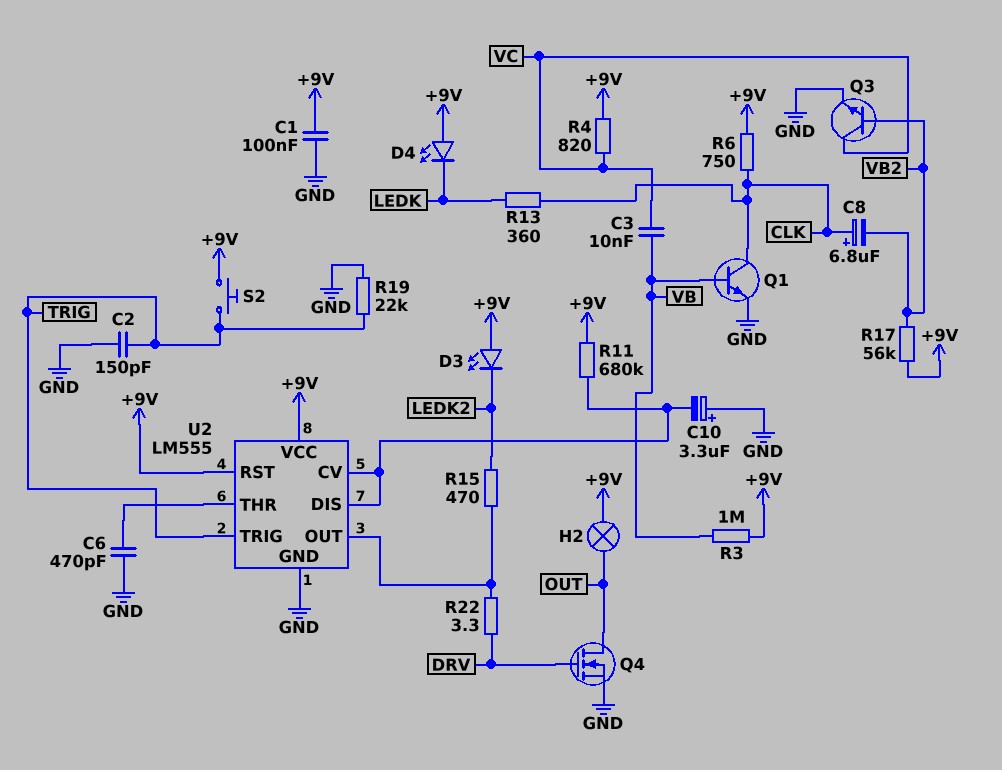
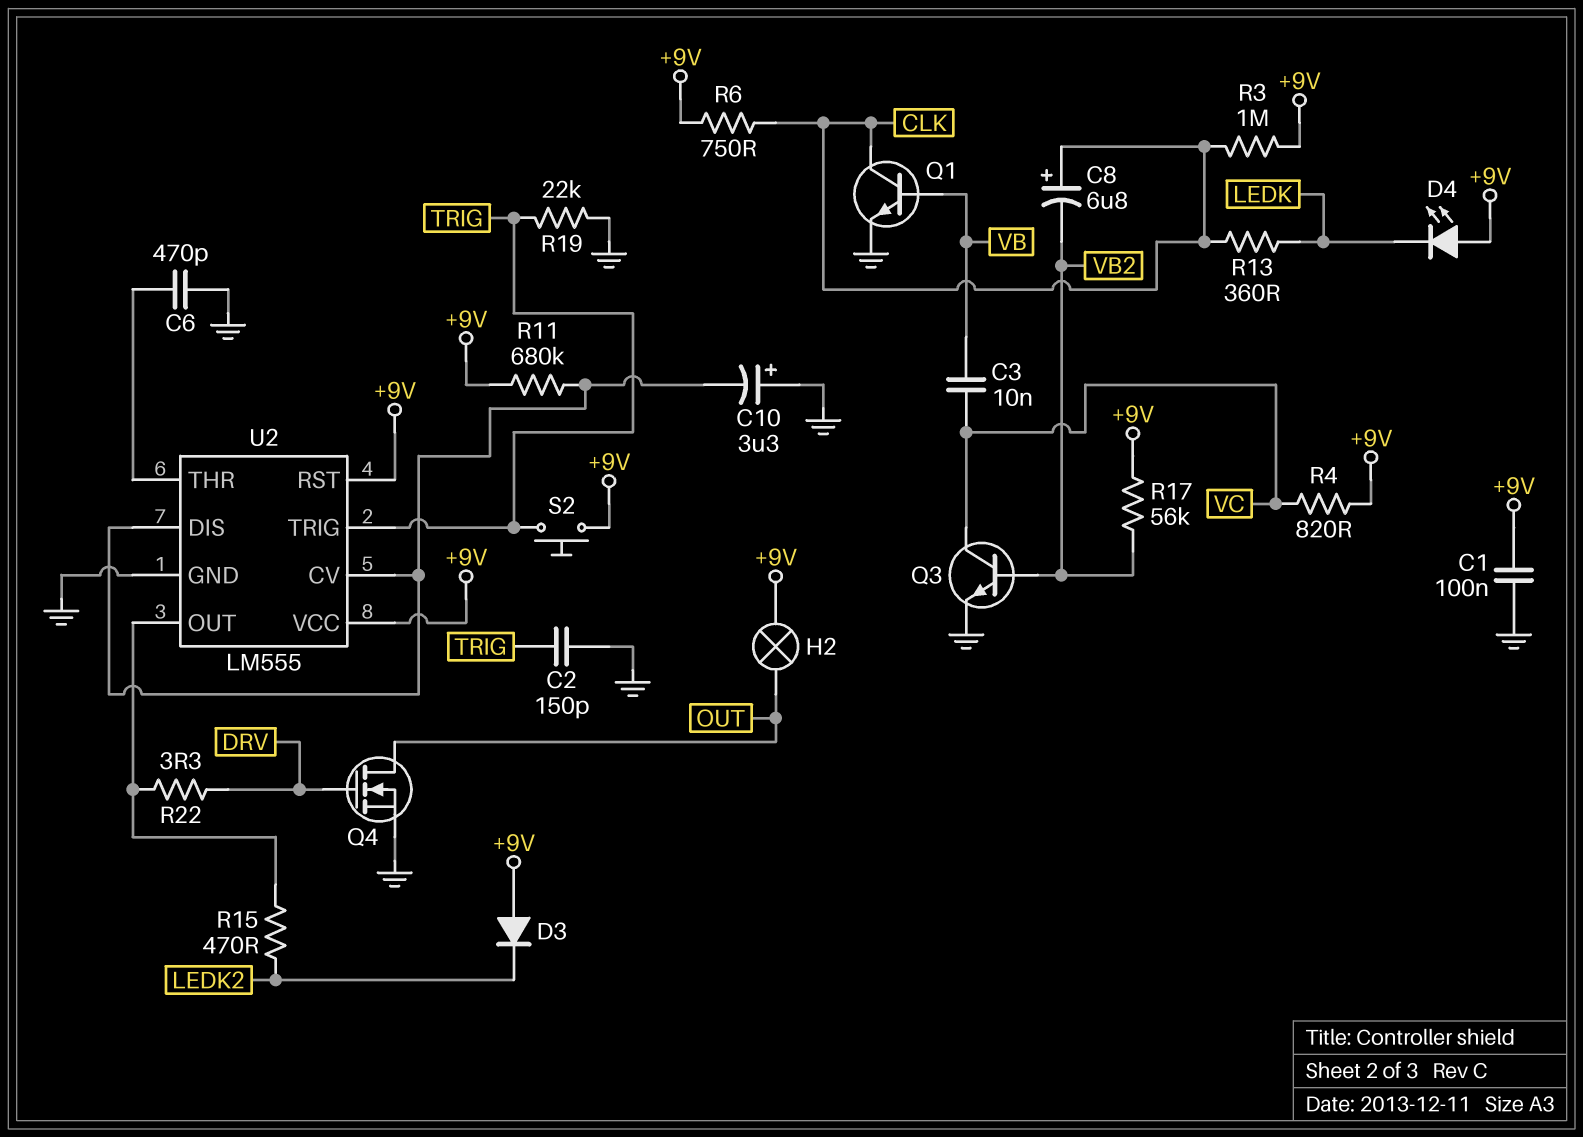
D3: LED (A +9V, K LEDK2) -> diode (A +9V, K LEDK2)
R3: 1M (+9V, VB) -> 1M (+9V, CLK)

